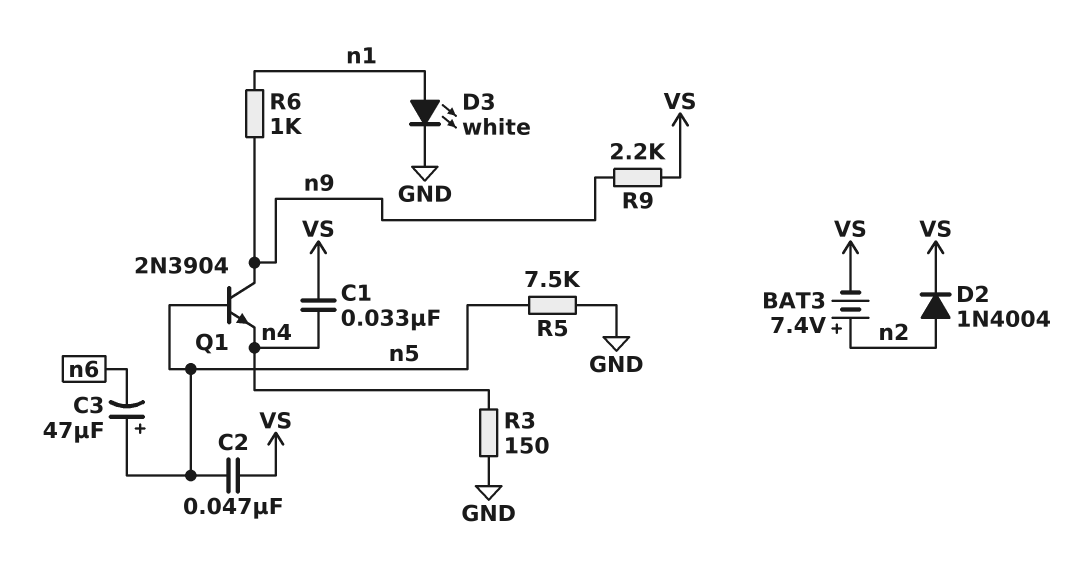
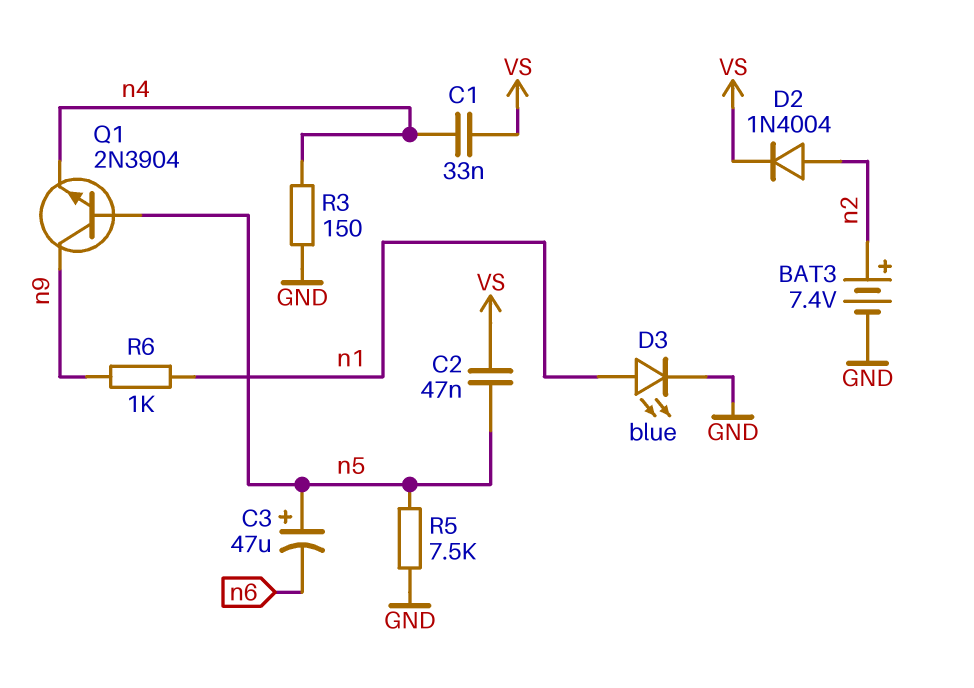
BAT3: 7.4V (plus n2, minus VS) -> 7.4V (plus n2, minus GND)
D3: LED white (A n1, K GND) -> LED blue (A n1, K GND)
R9: 2.2k (VS, n9) -> none

